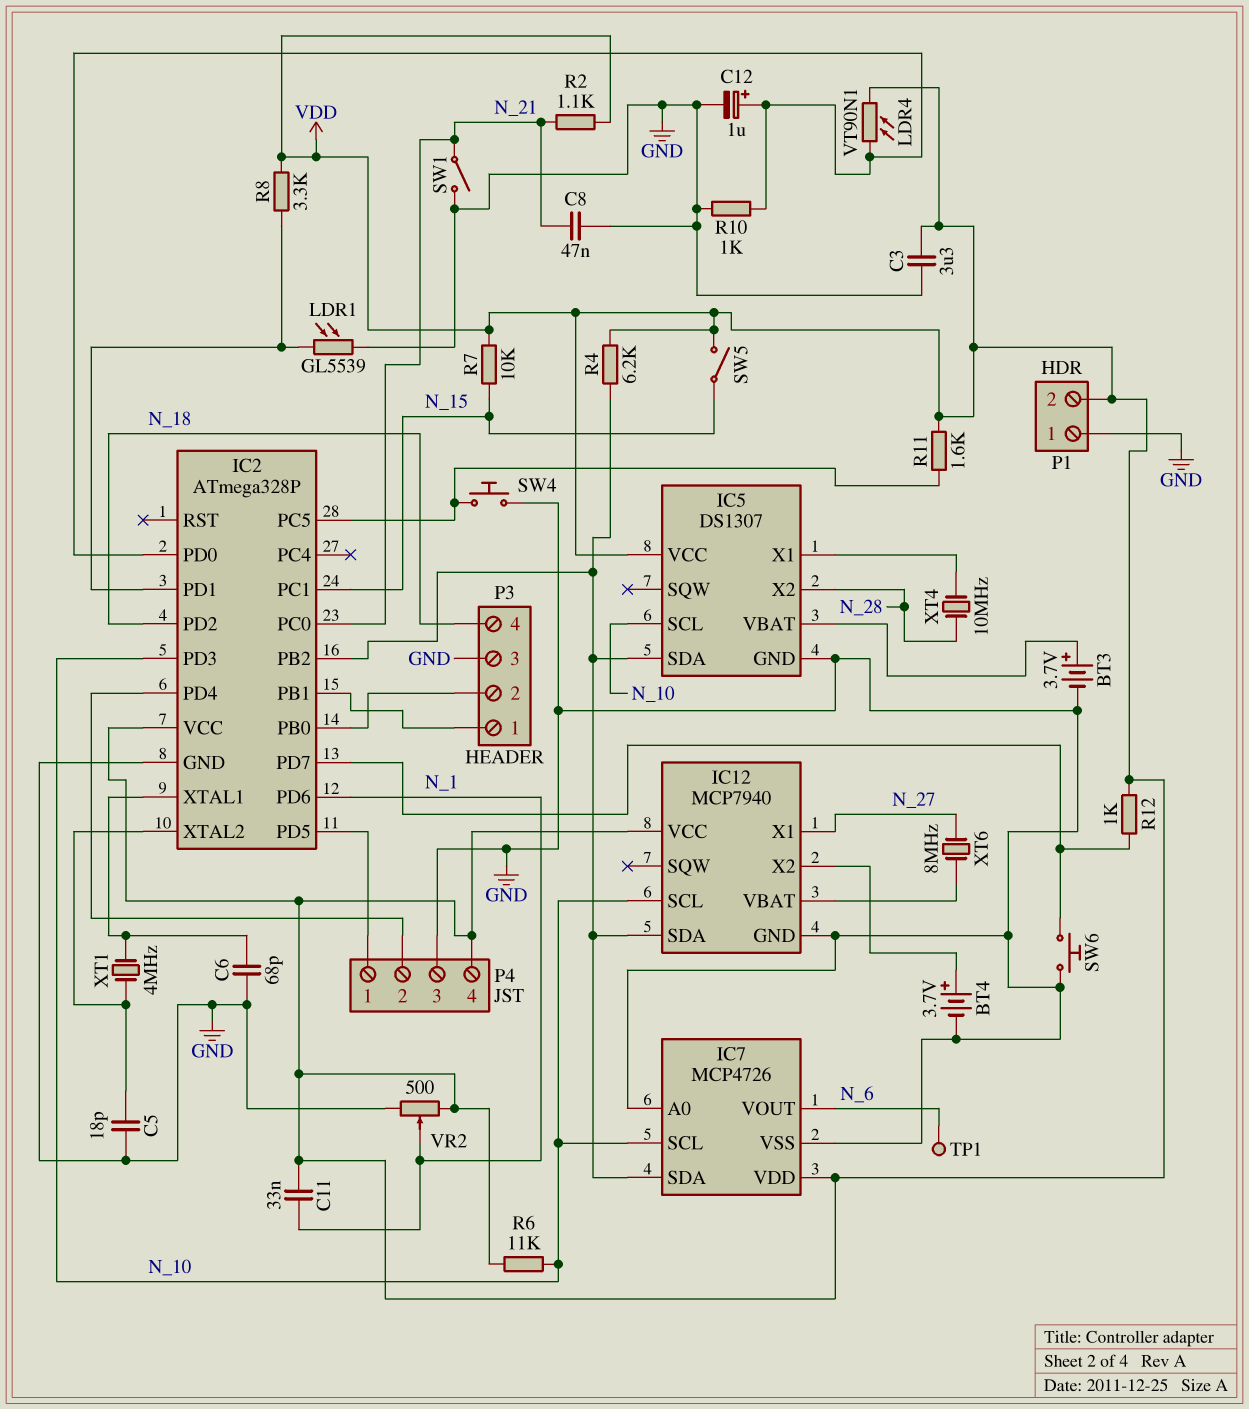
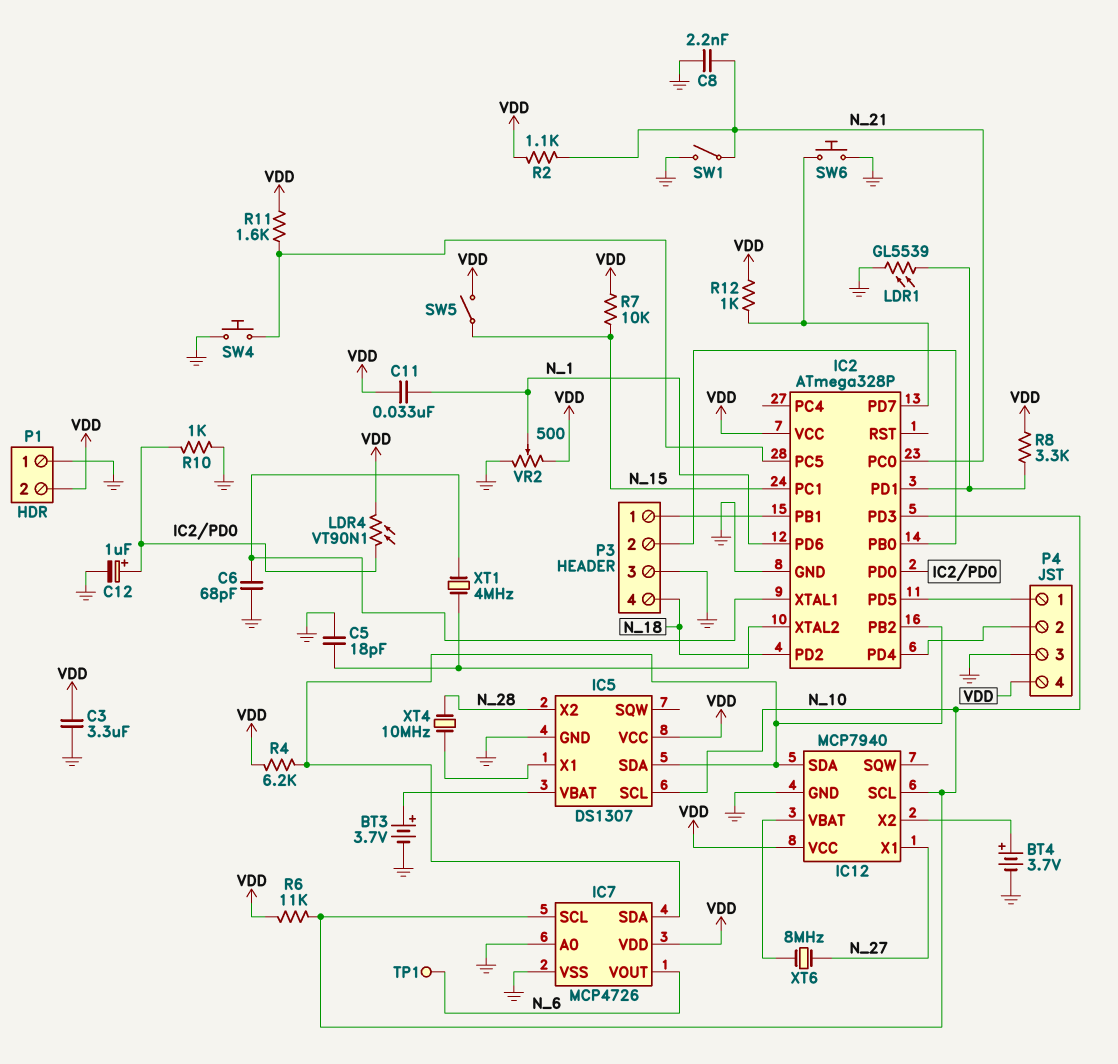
C8: 47nF (GND, N_21) -> 2.2nF (GND, N_21)

